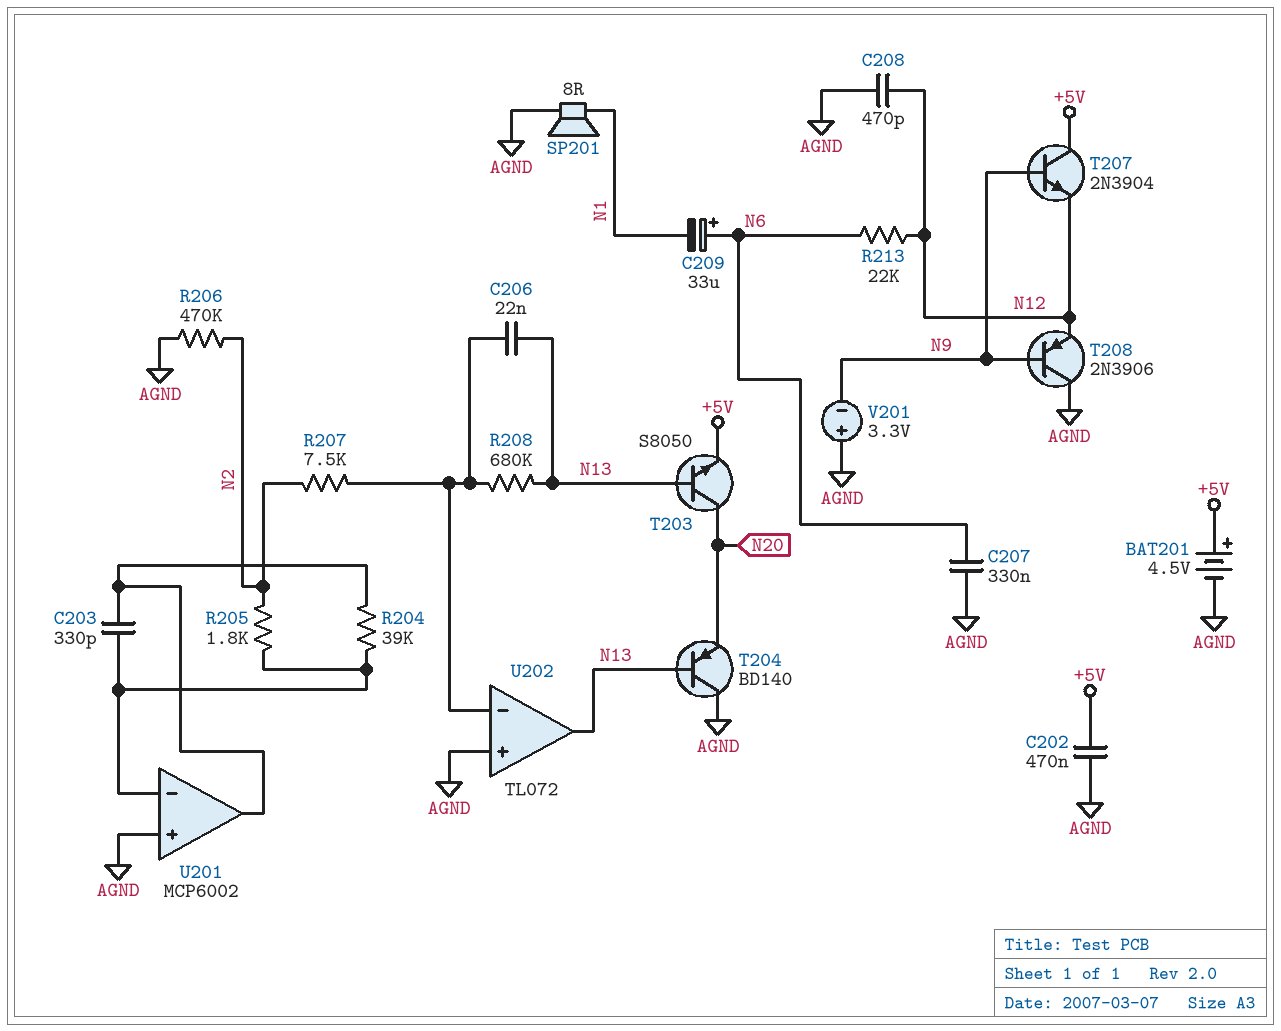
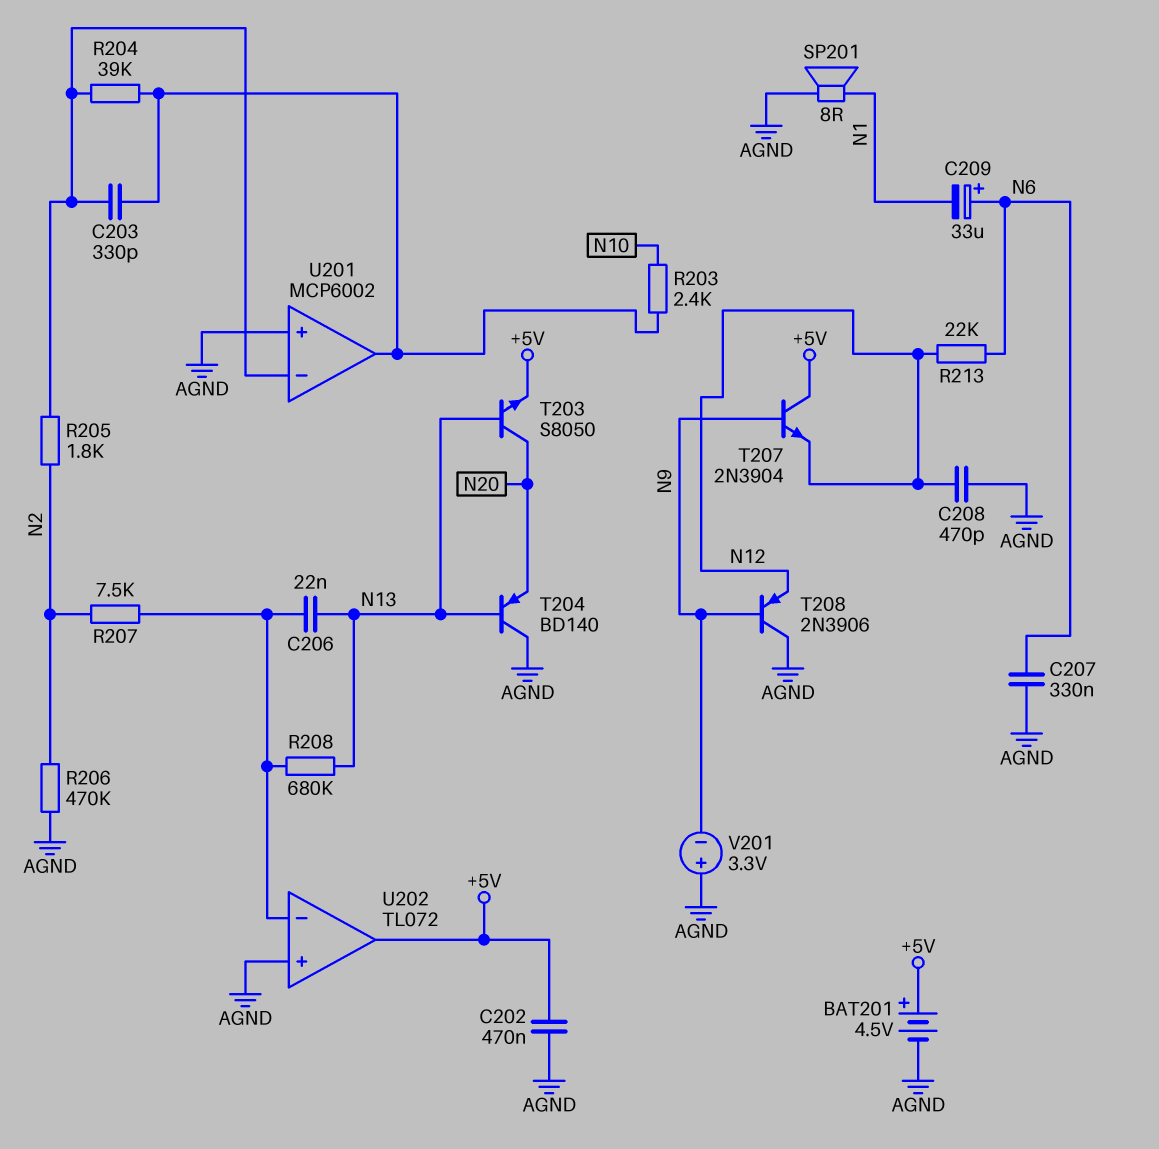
R203: none -> 2.4k (N10, U201/out)
U202 pin out: N13 -> +5V

